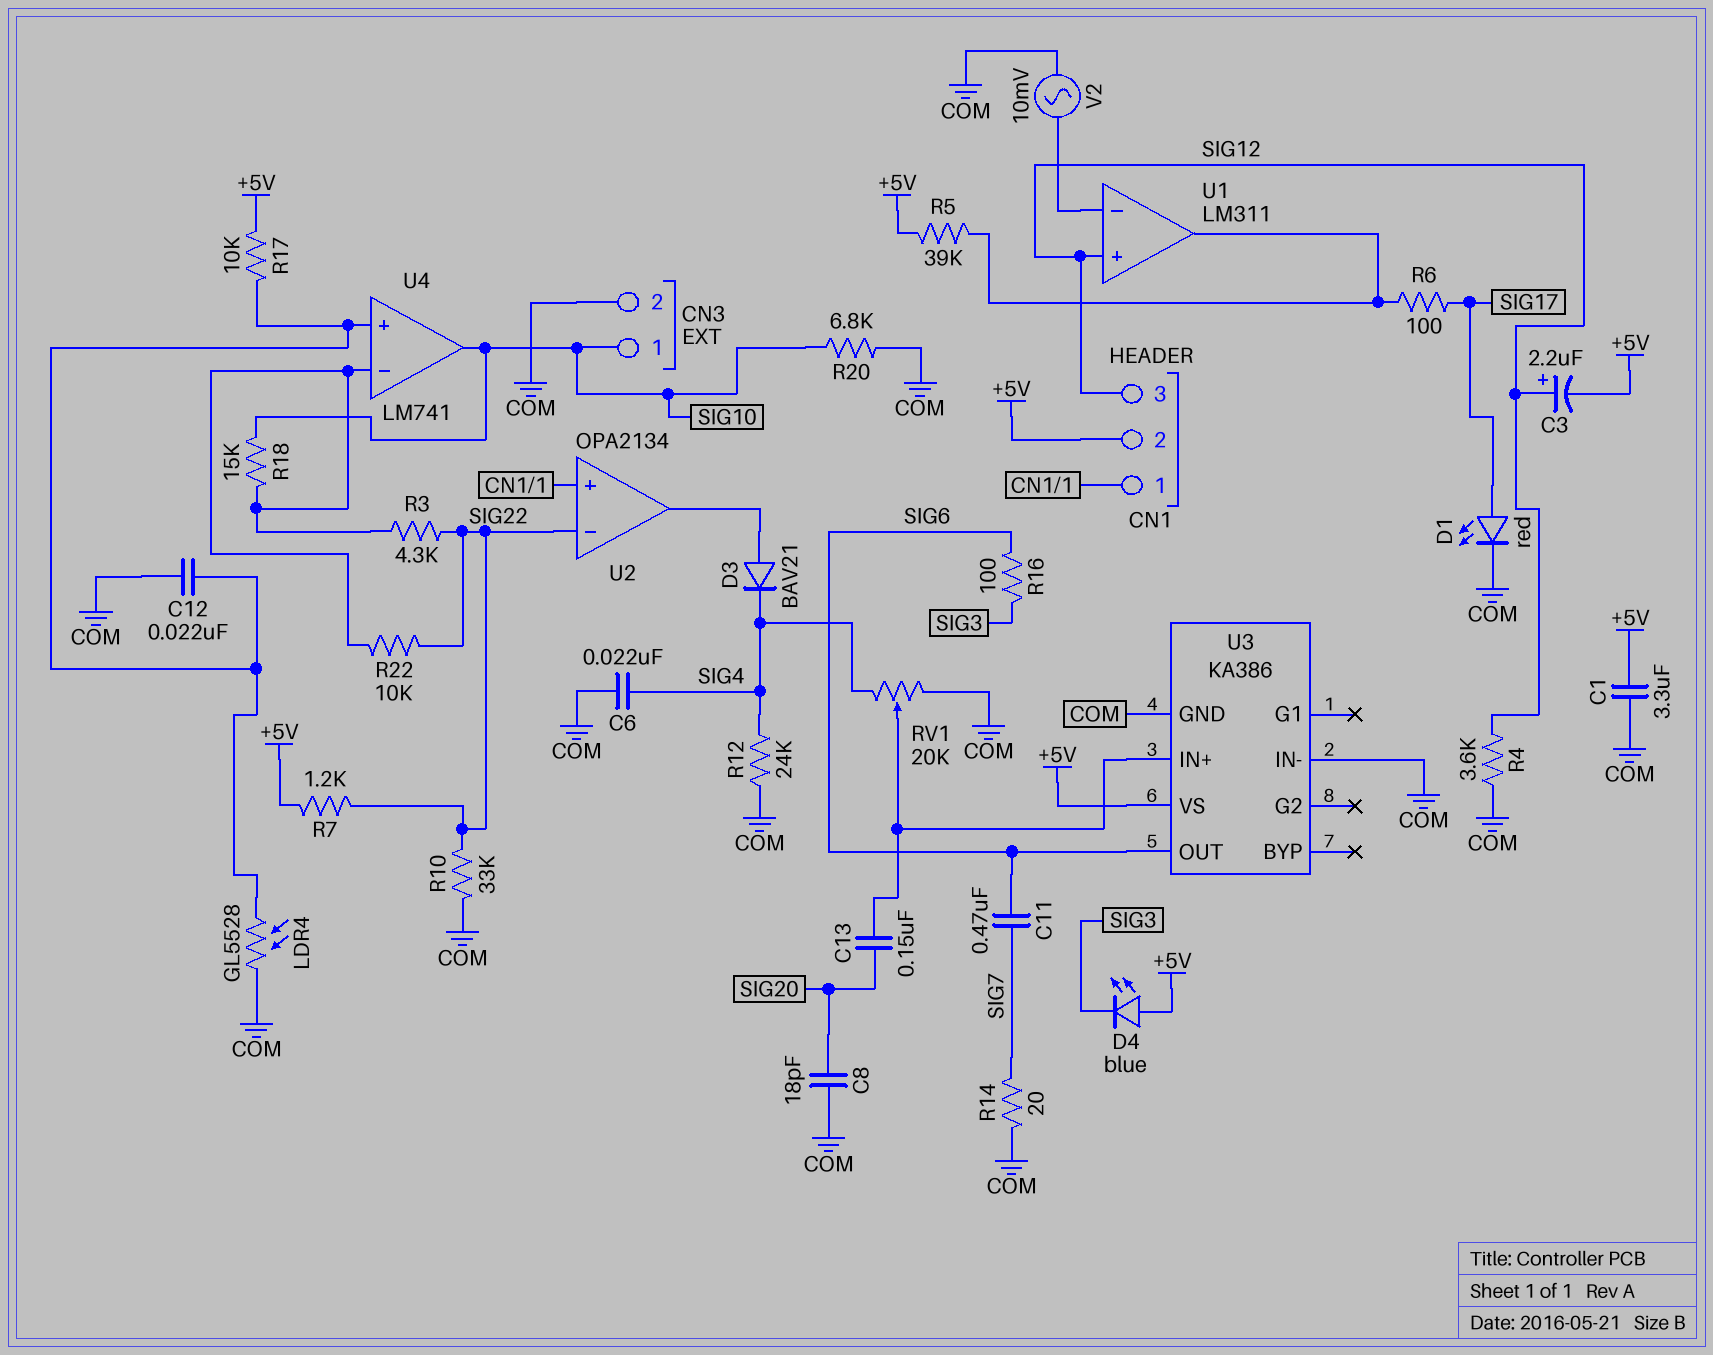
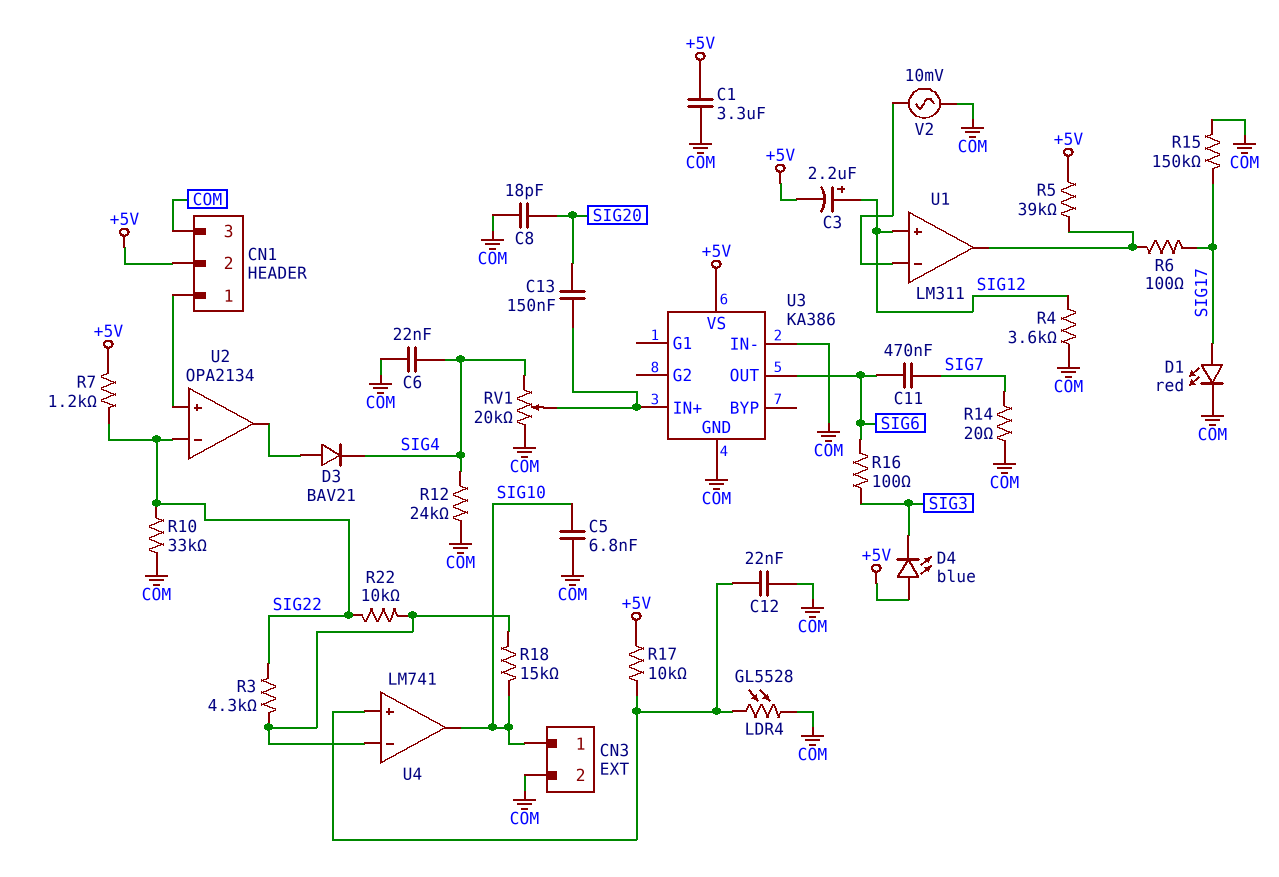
C5: none -> 6.8nF (COM, SIG10)
CN1 pin 3: SIG12 -> COM
R15: none -> 150k (COM, SIG17)
R20: 6.8k (COM, SIG10) -> none

